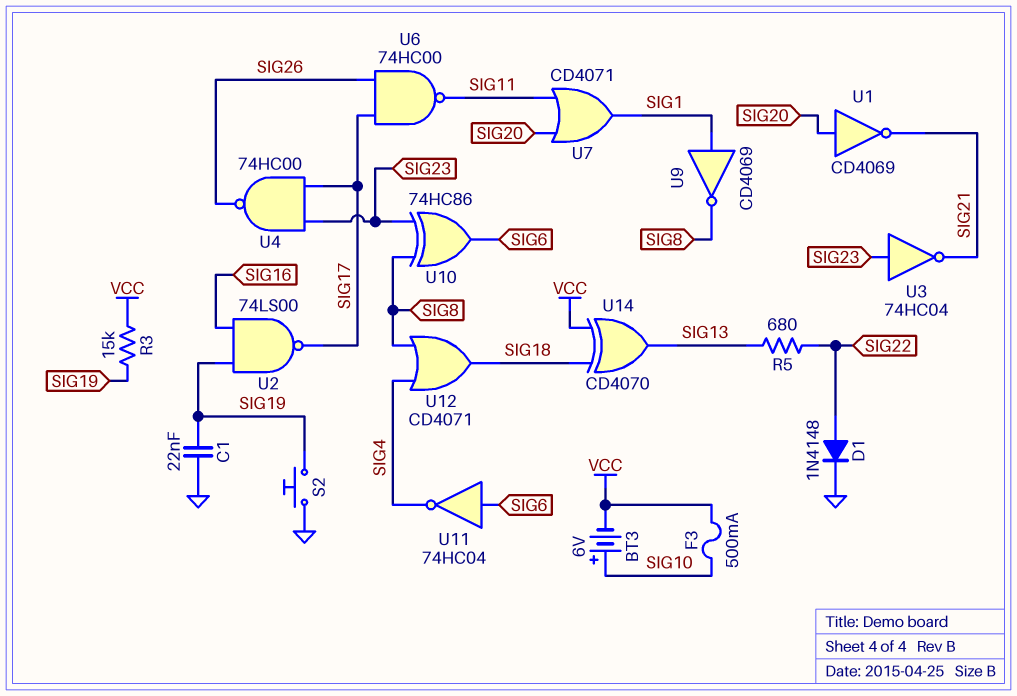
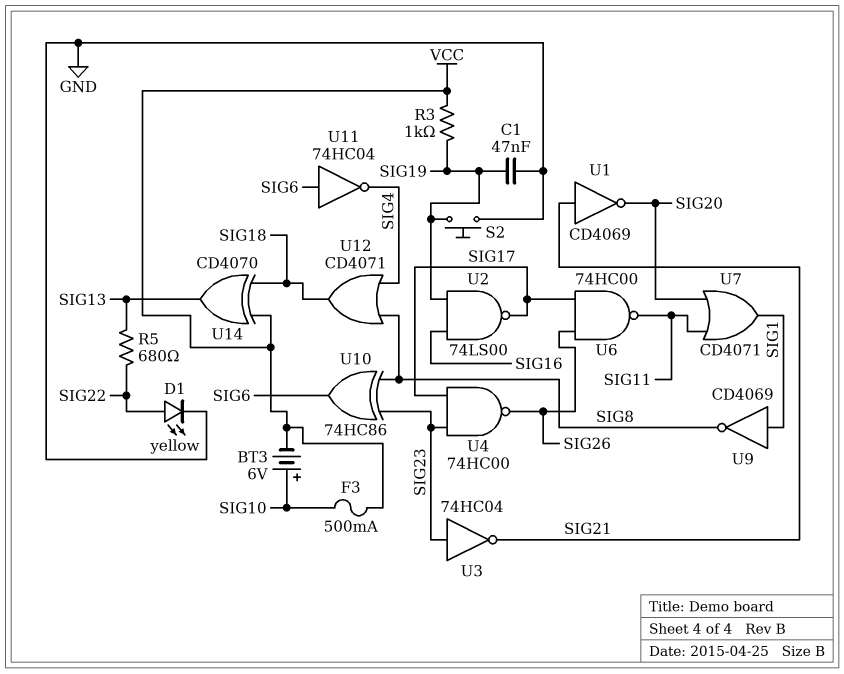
C1: 22nF (GND, SIG19) -> 47nF (GND, SIG19)
D1: diode 1N4148 (A SIG22, K GND) -> LED yellow (A SIG22, K GND)
R3: 15k (SIG19, VCC) -> 1k (SIG19, VCC)
U1: NOT CD4069 (in SIG20, out SIG21) -> NOT CD4069 (in SIG21, out SIG20)

